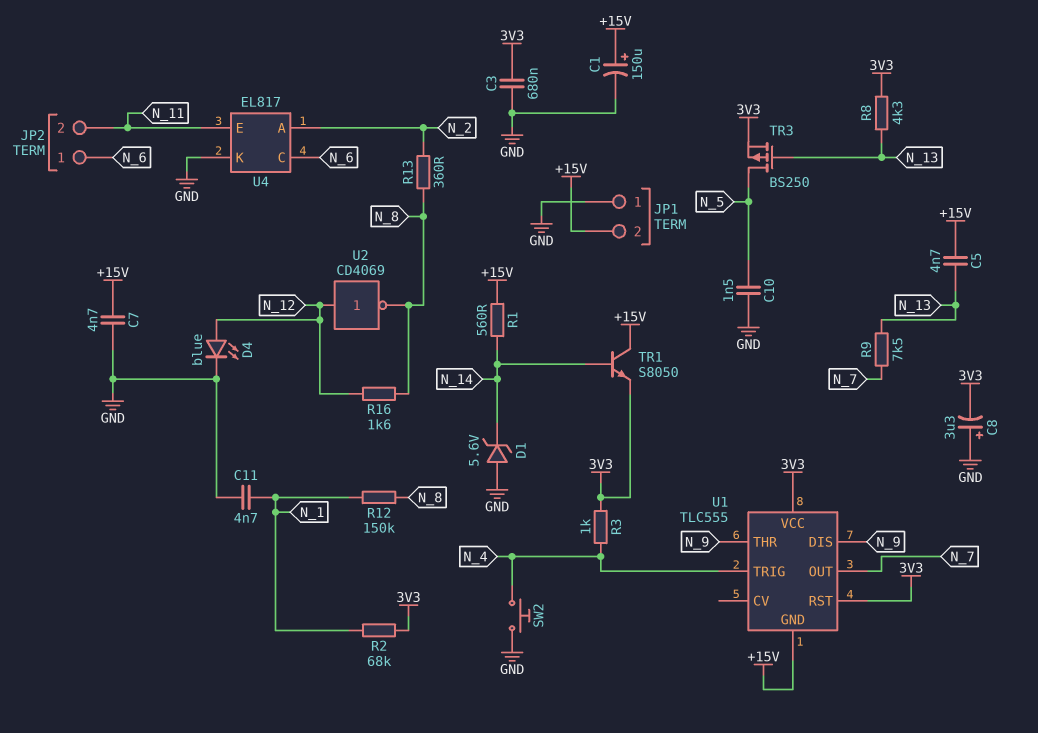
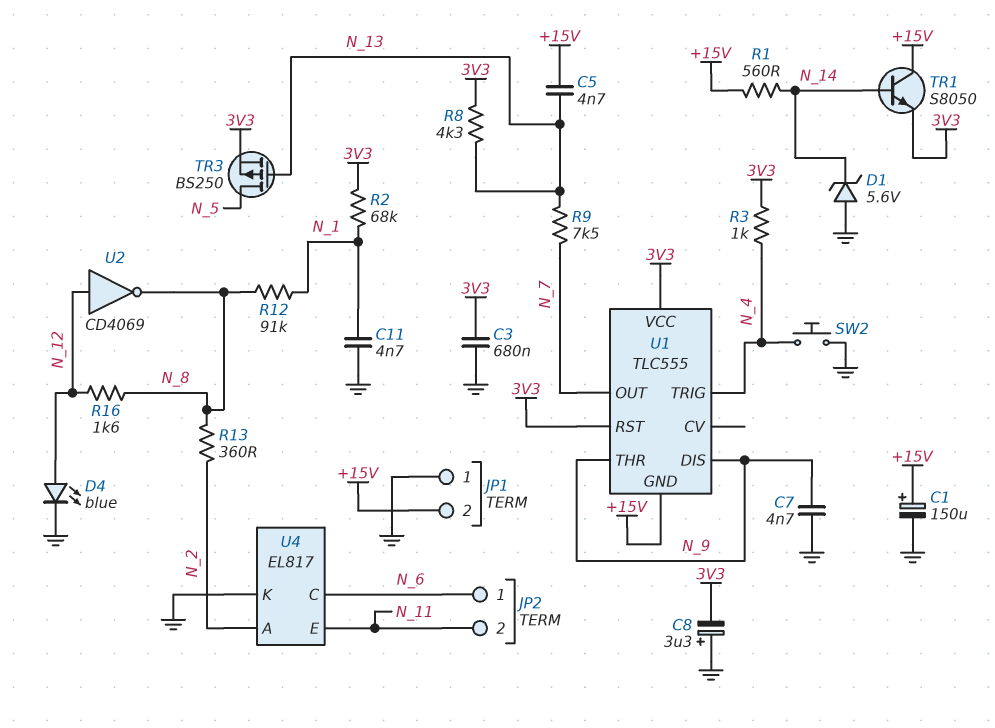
C7: 4.7nF (+15V, GND) -> 4.7nF (GND, N_9)
C10: 1.5nF (GND, N_5) -> none
R12: 150k (N_1, N_8) -> 91k (N_1, N_8)

